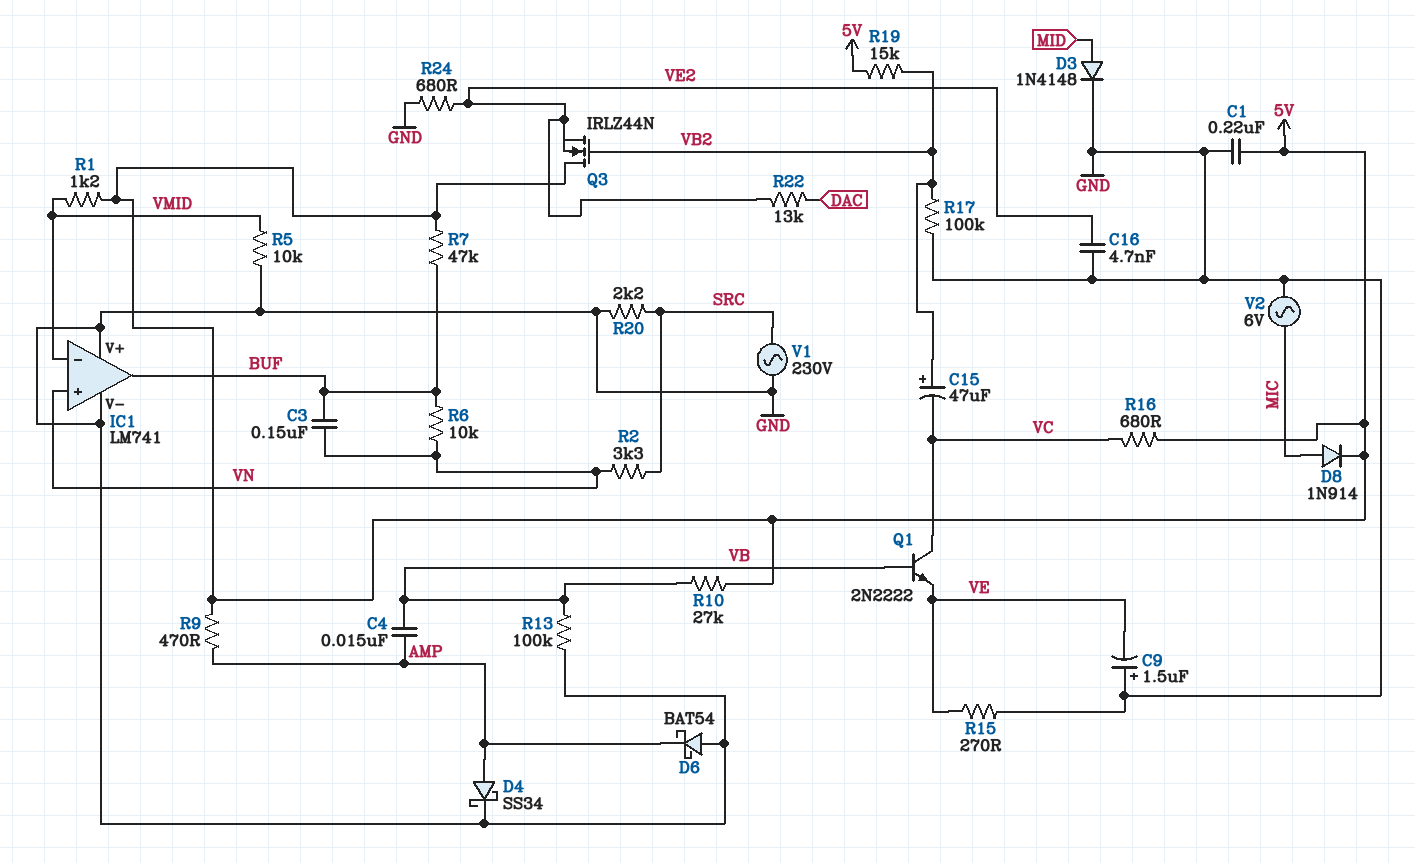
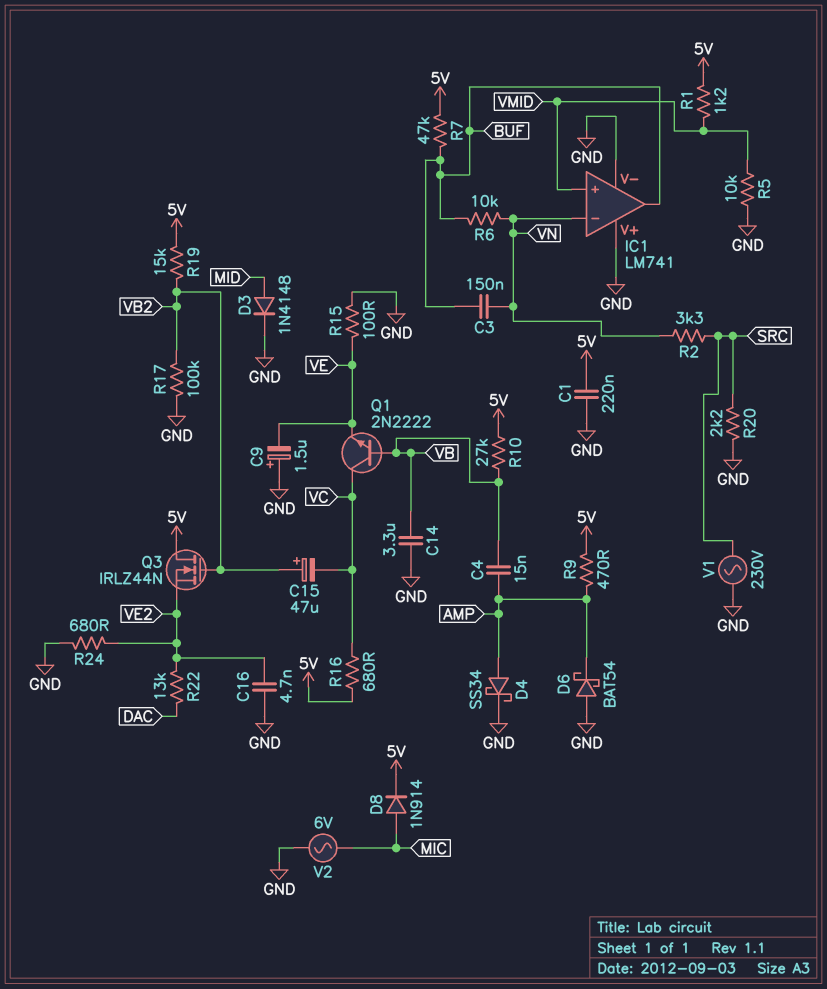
C14: none -> 3.3uF (GND, VB)
IC1 pin in+: VN -> VMID
IC1 pin in-: VMID -> VN
R13: 100k (GND, VB) -> none
R15: 270 (GND, VE) -> 100 (GND, VE)

